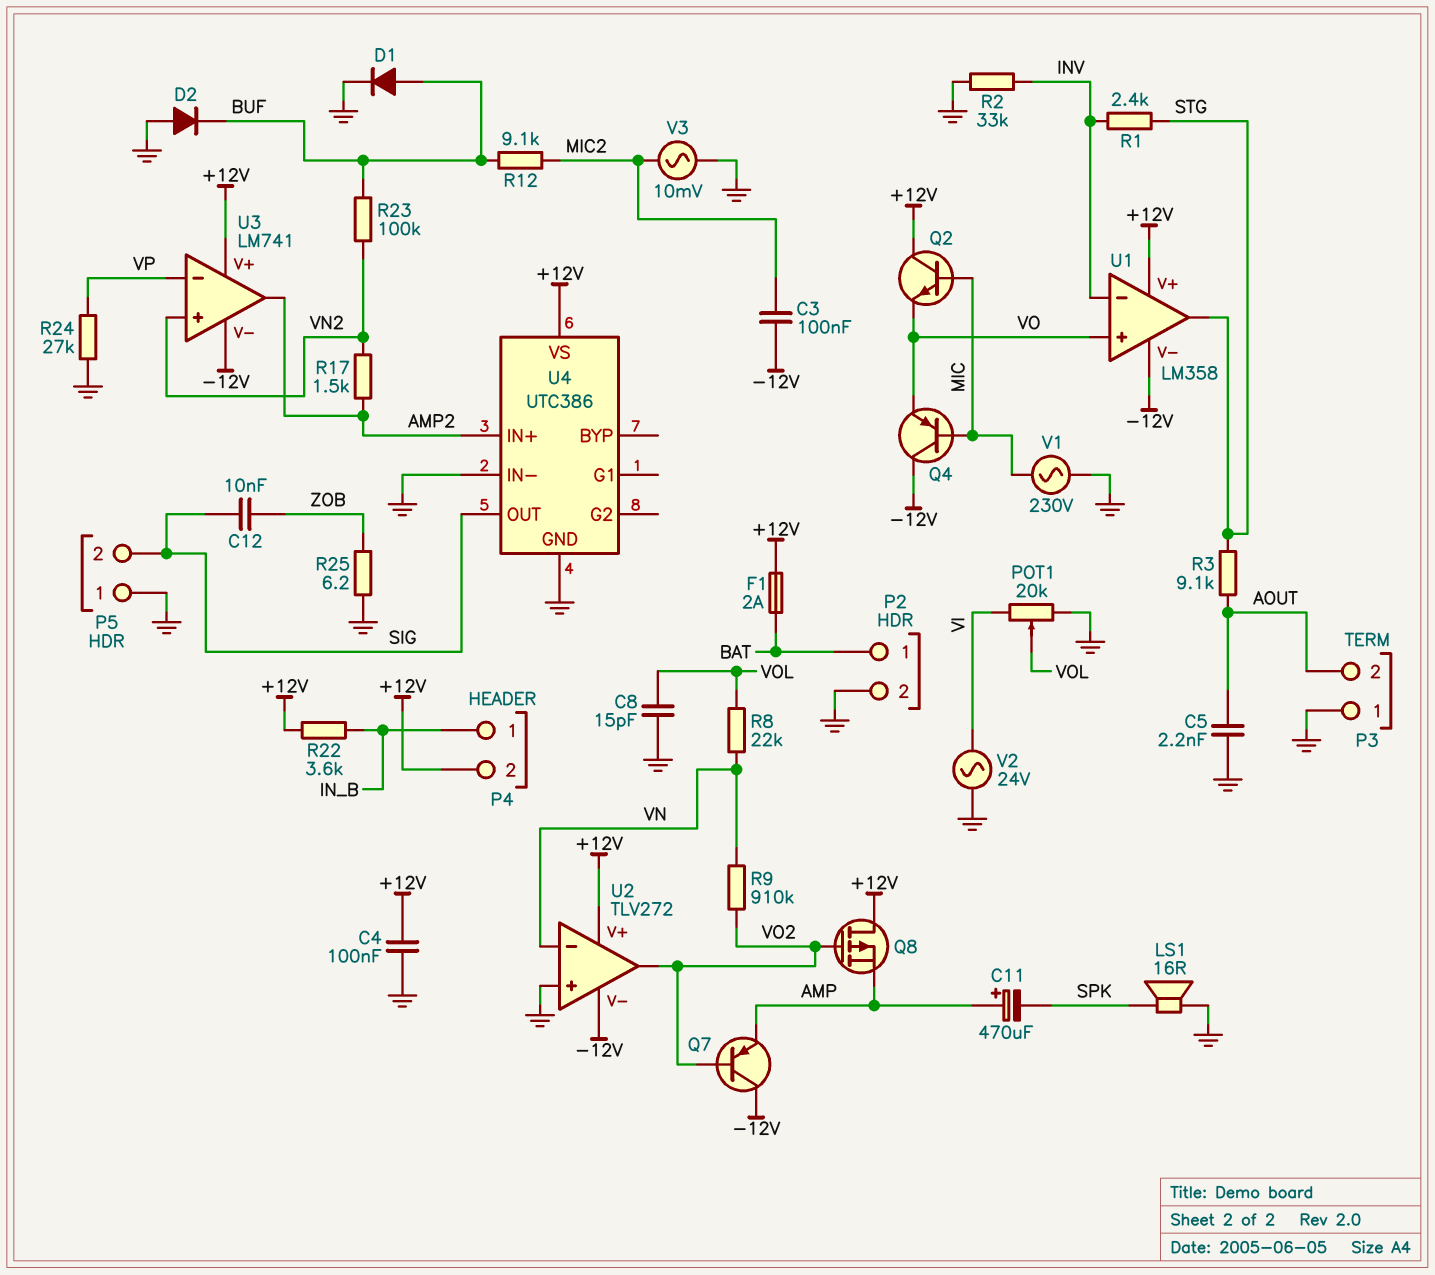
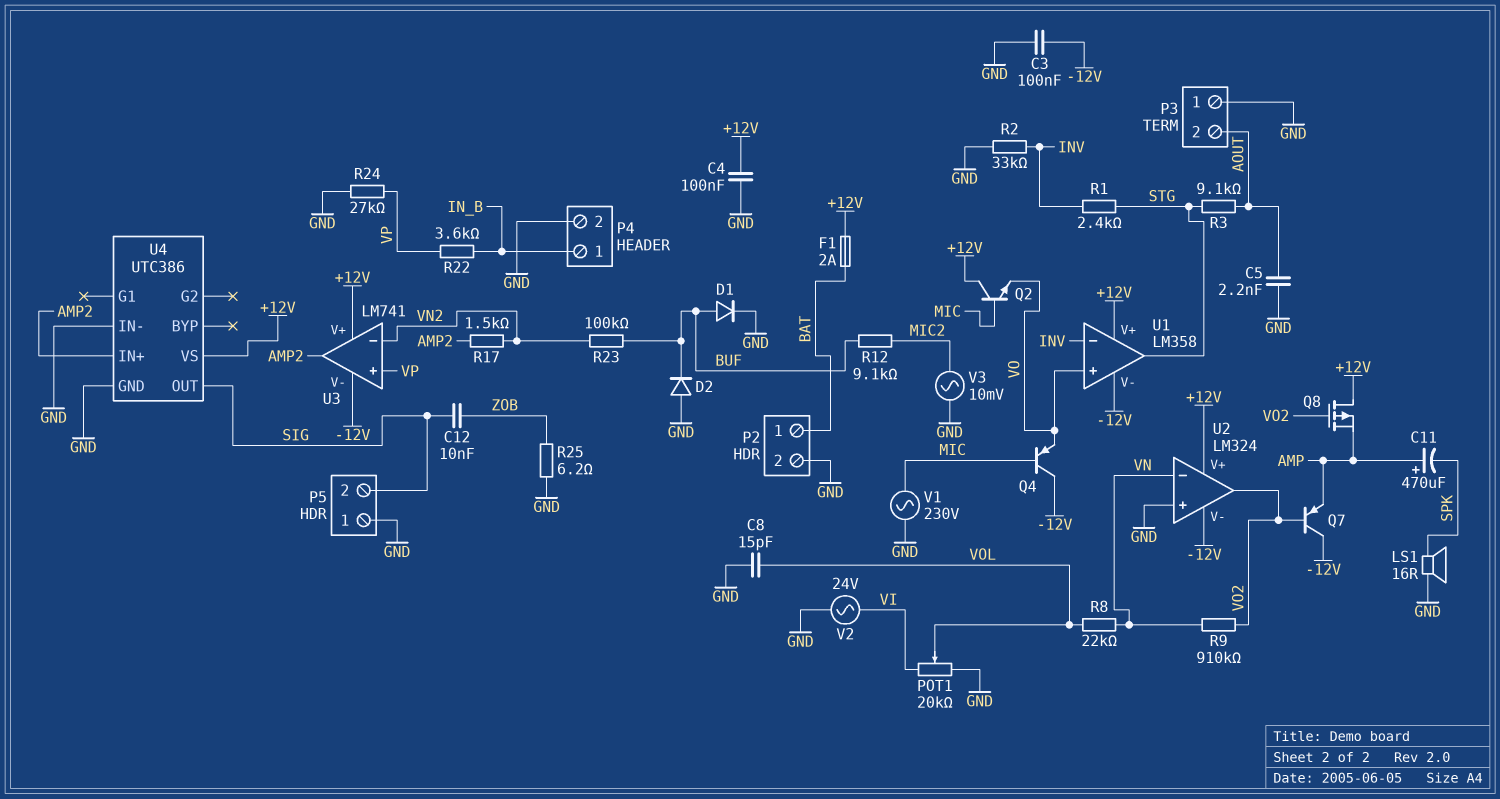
C3: 100nF (-12V, MIC2) -> 100nF (-12V, GND)
P4 pin 2: +12V -> GND
R22: 3.6k (+12V, IN_B) -> 3.6k (IN_B, VP)
U2: TLV272 -> LM324
U3 pin in+: VN2 -> VP
U3 pin in-: VP -> VN2

